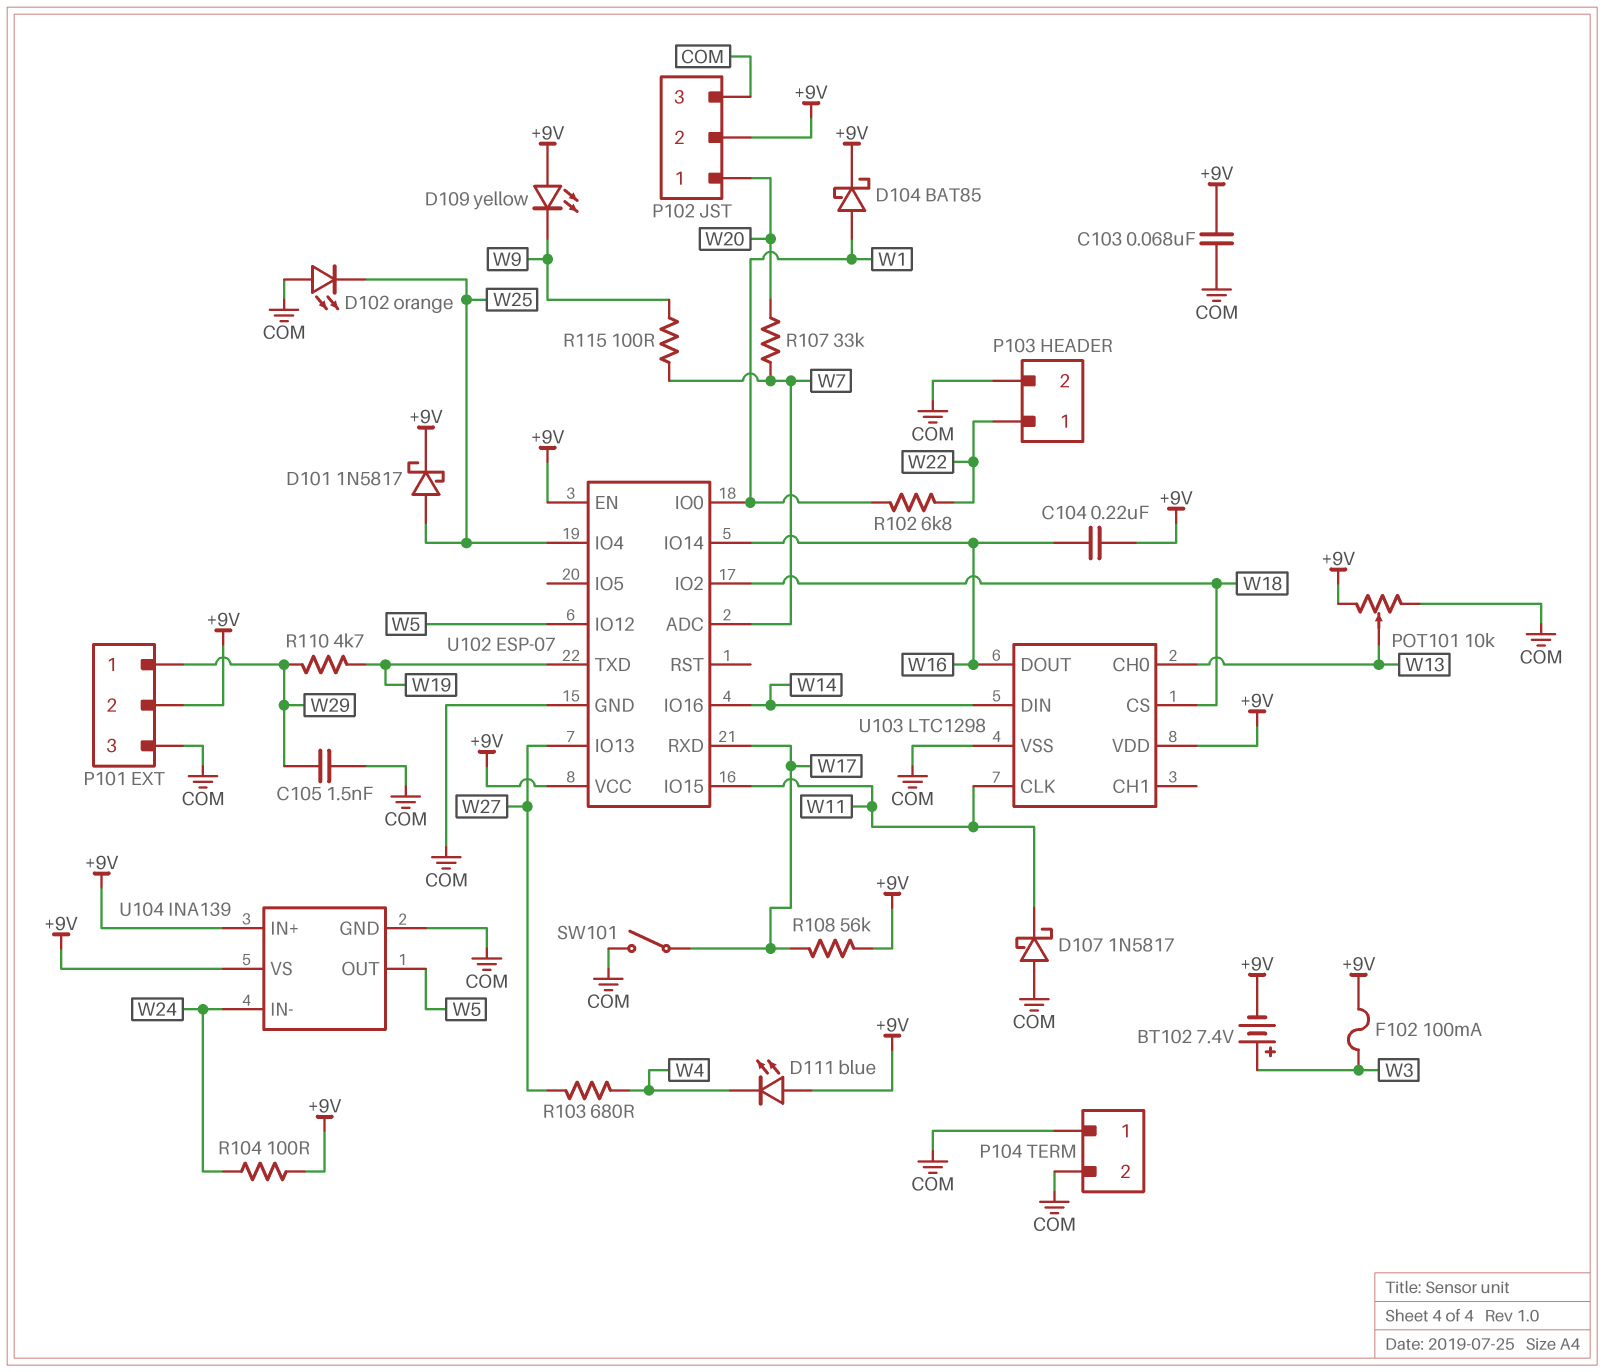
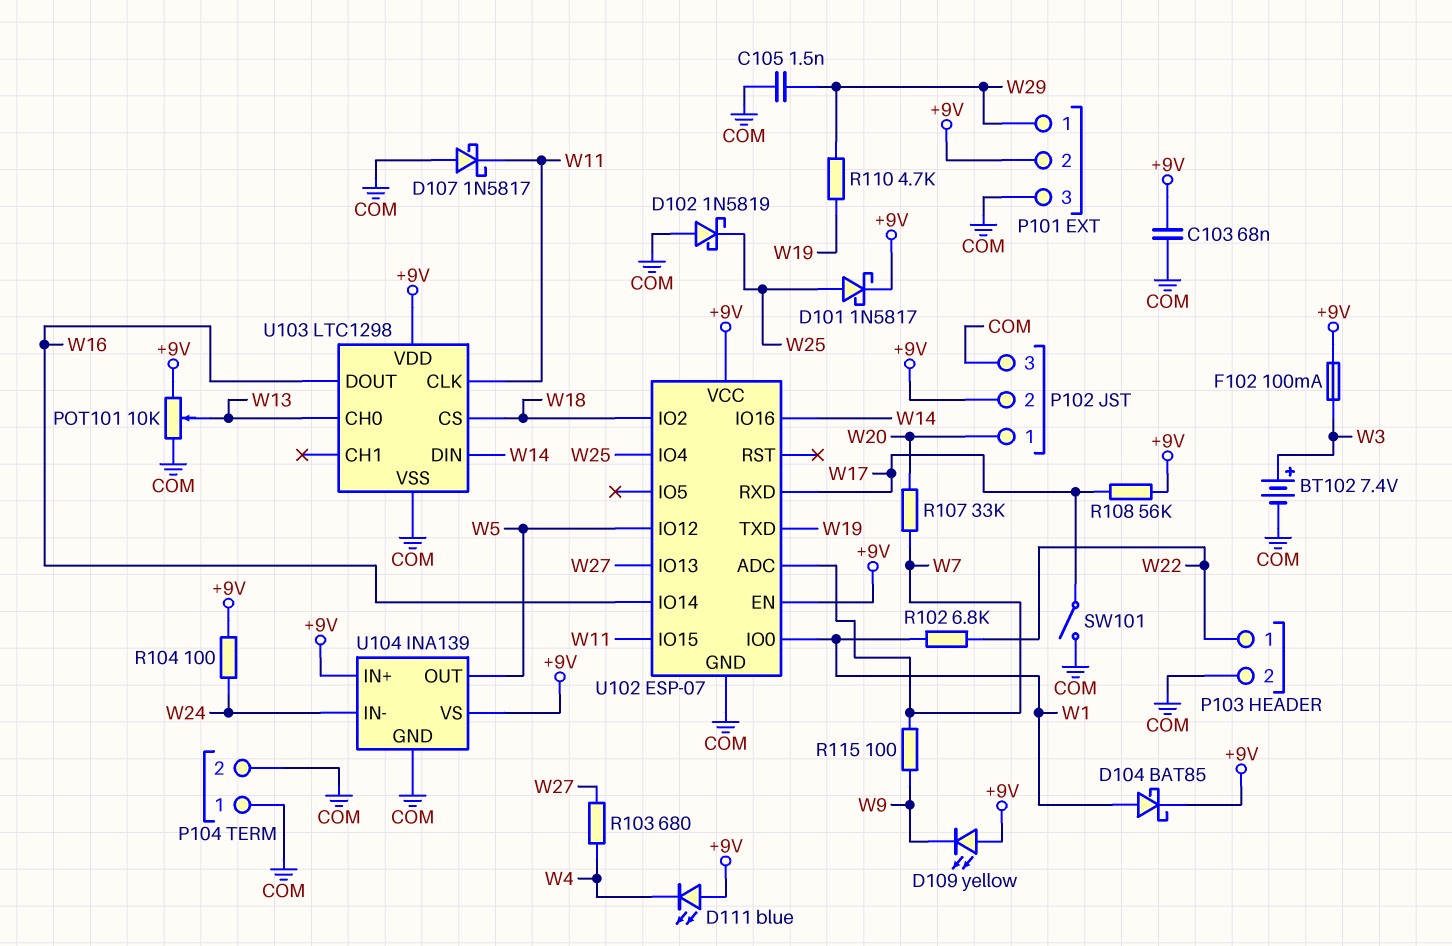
BT102: 7.4V (plus W3, minus +9V) -> 7.4V (plus W3, minus COM)
C104: 220nF (+9V, W16) -> none
D102: LED orange (A COM, K W25) -> schottky 1N5819 (A COM, K W25)

